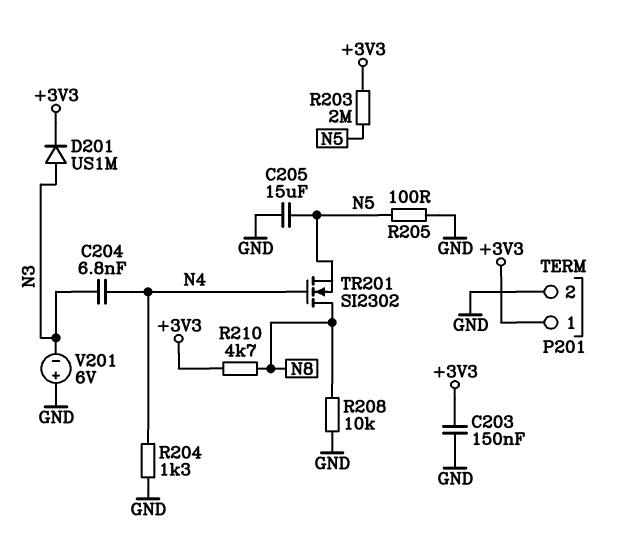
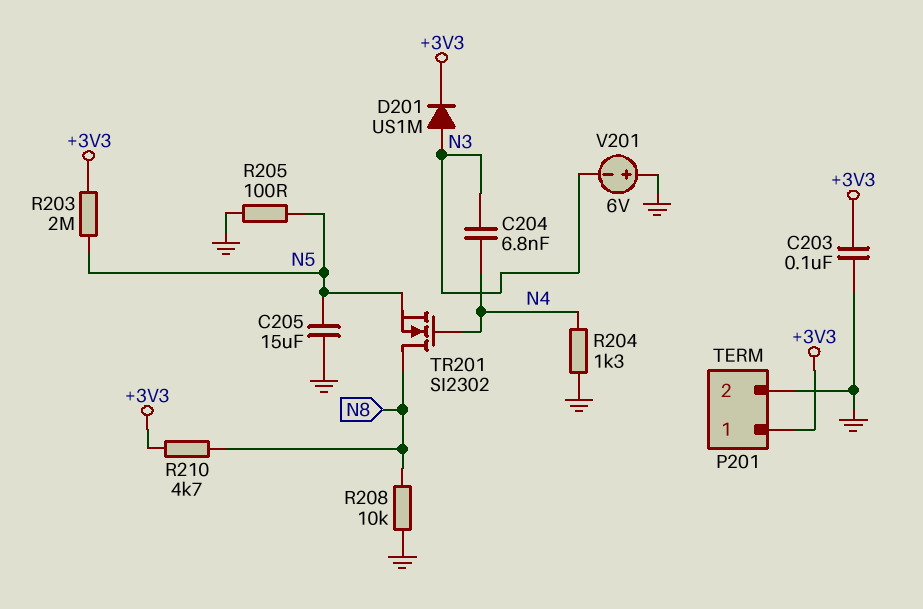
C203: 150nF (+3V3, GND) -> 100nF (+3V3, GND)

